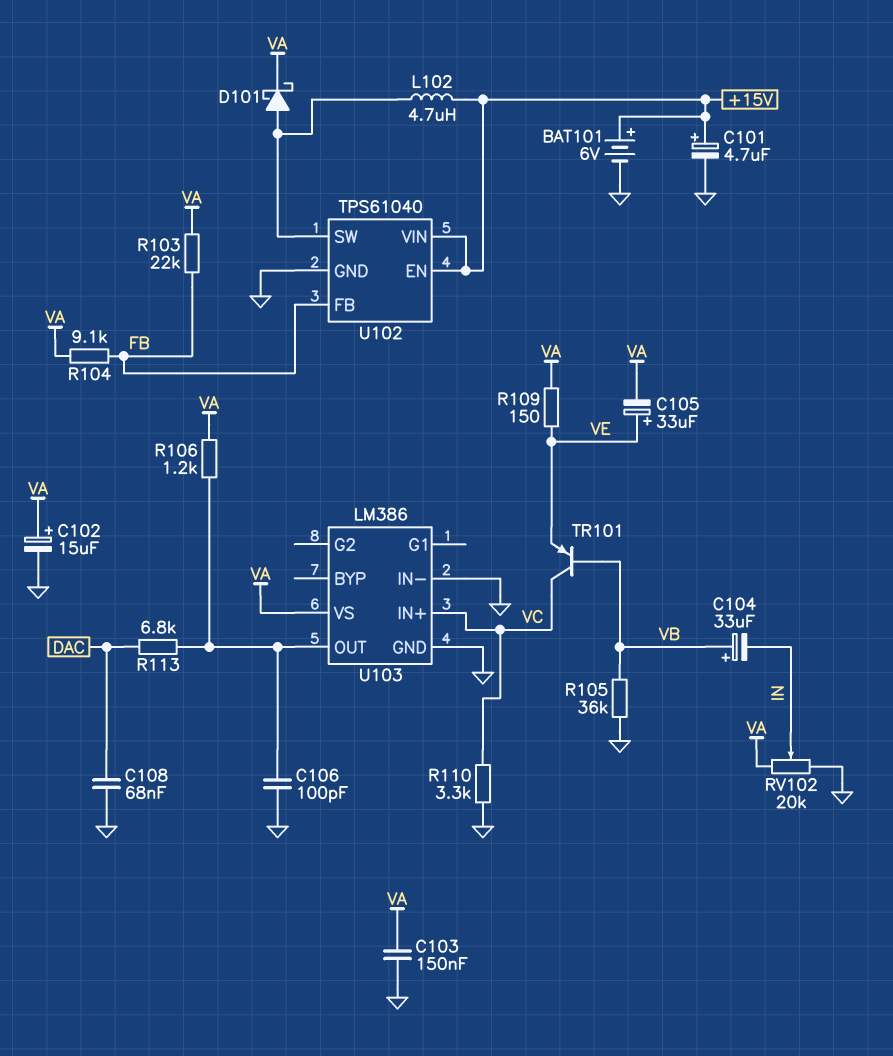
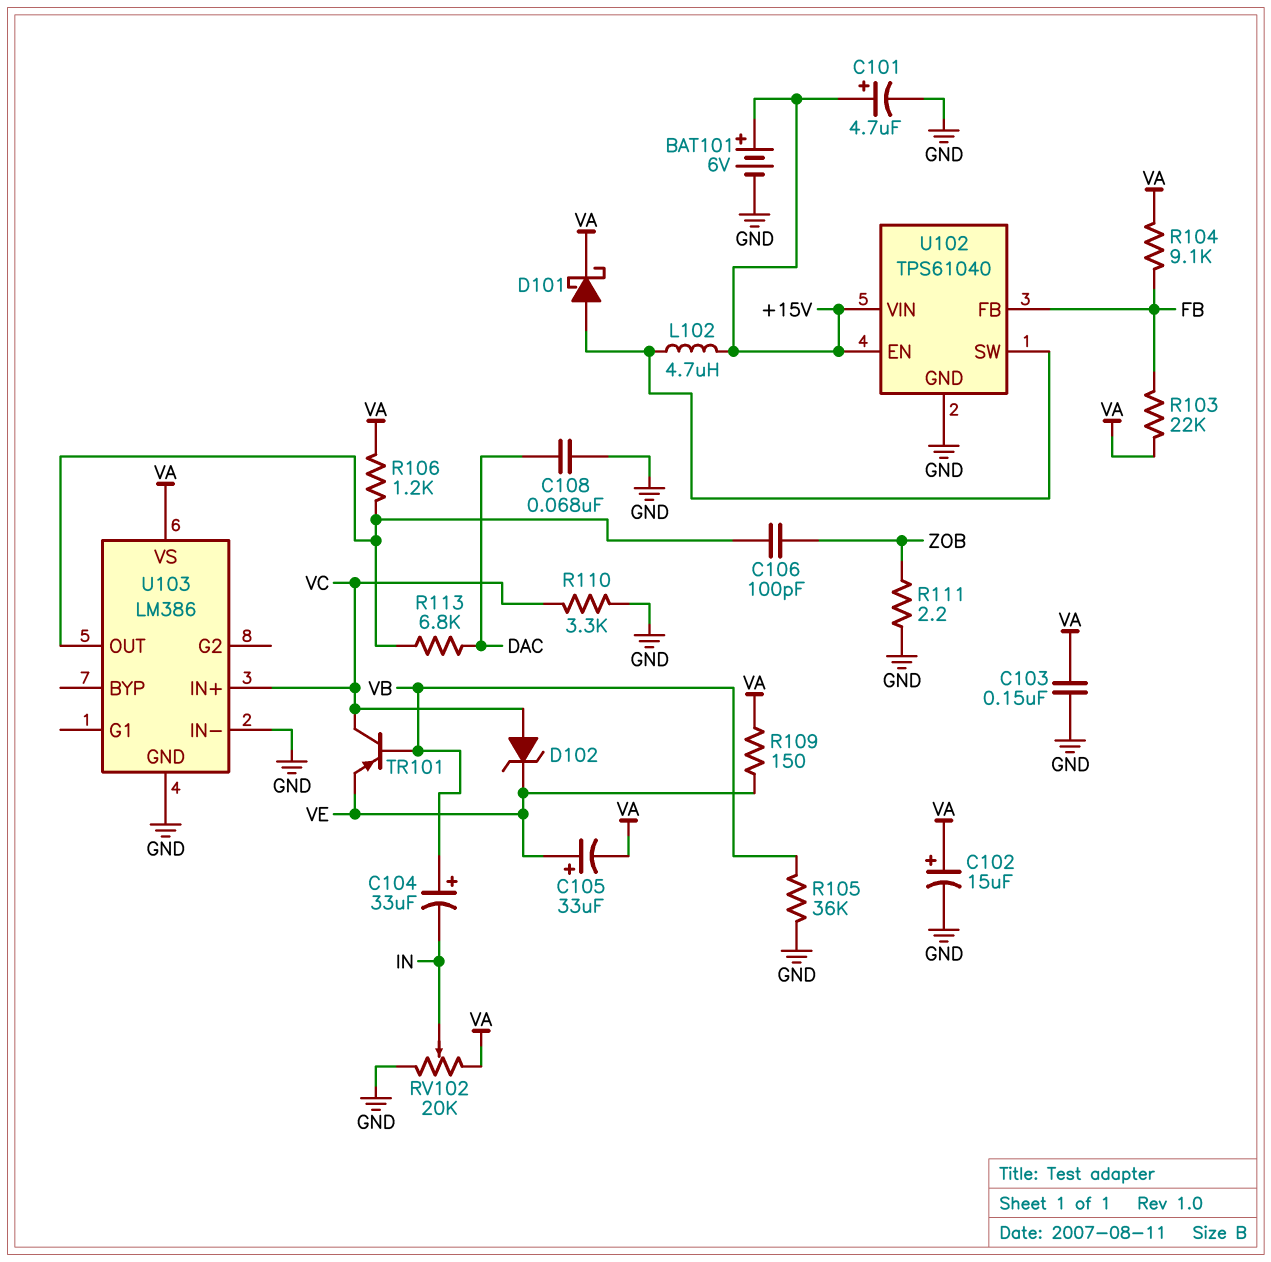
C106: 100pF (GND, U103/OUT) -> 100pF (U103/OUT, ZOB)
D102: none -> zener (A VC, K VE)
R111: none -> 2.2 (GND, ZOB)

